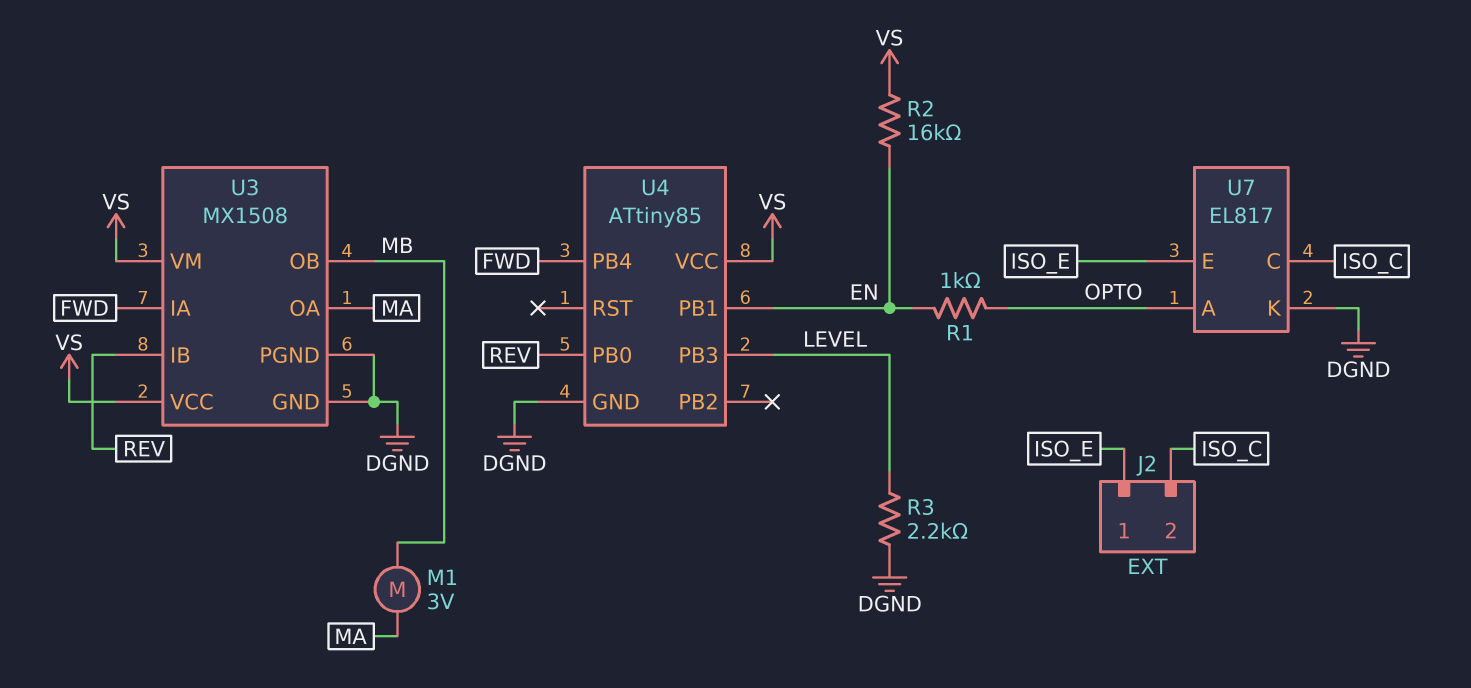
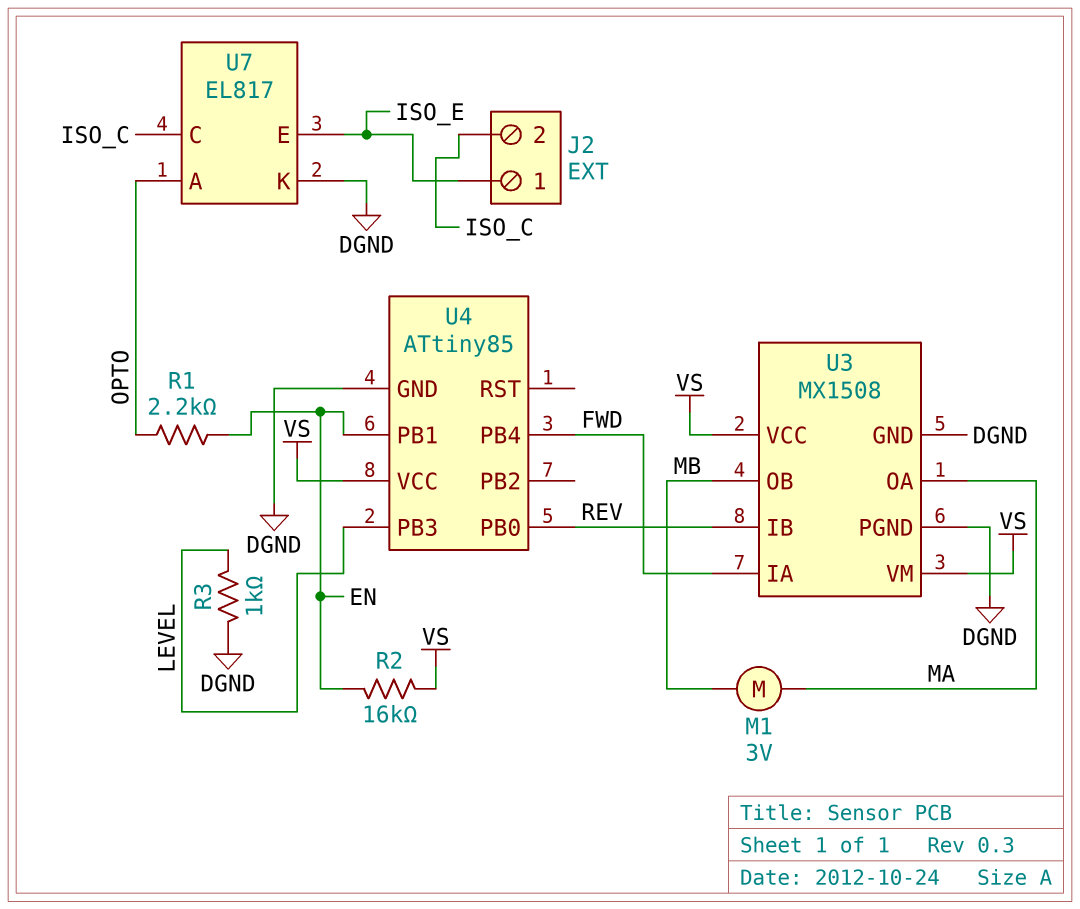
R1: 1k (EN, OPTO) -> 2.2k (EN, OPTO)
R3: 2.2k (DGND, LEVEL) -> 1k (DGND, LEVEL)

